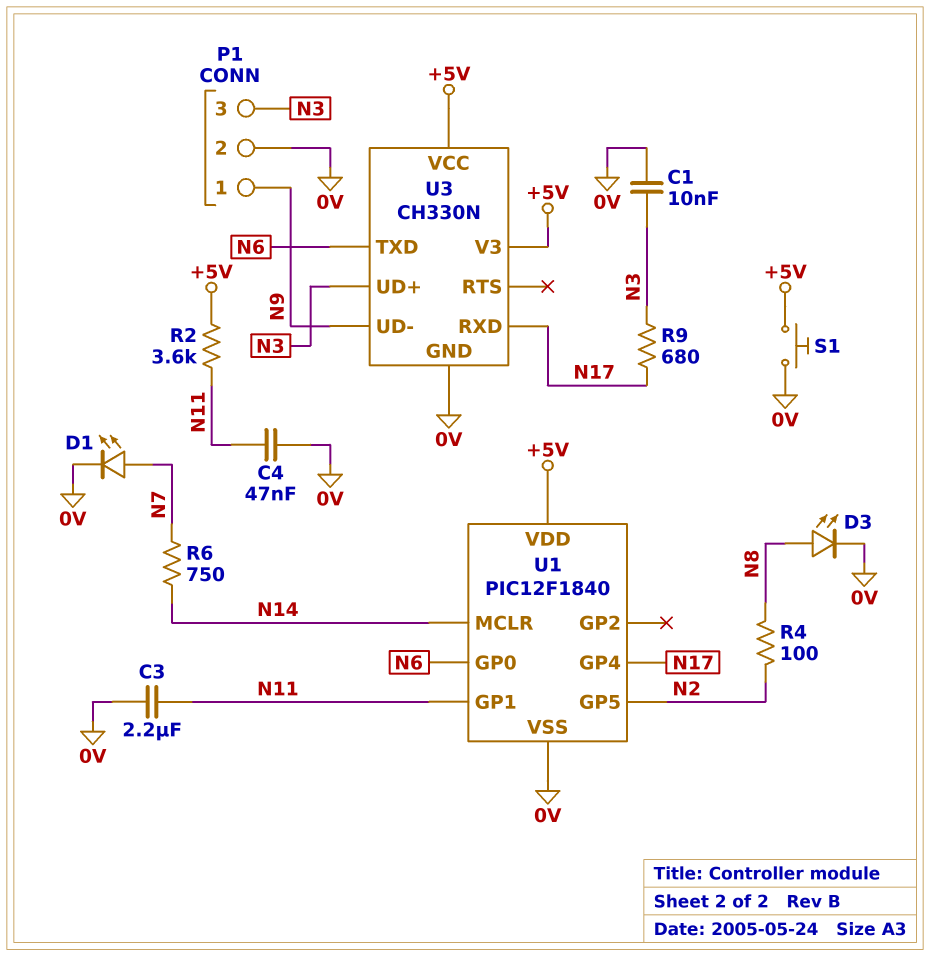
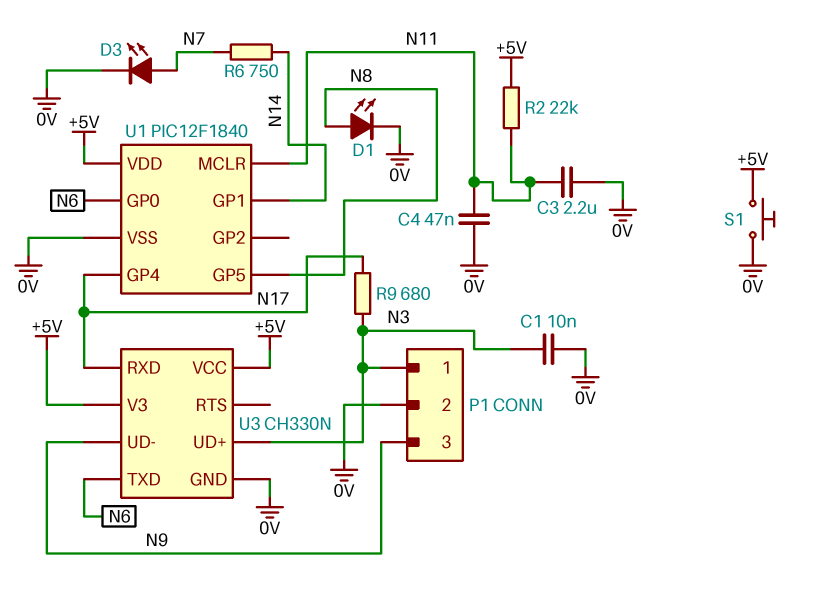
D1: LED (A N7, K 0V) -> LED (A N8, K 0V)
D3: LED (A N8, K 0V) -> LED (A N7, K 0V)
P1 pin 1: N9 -> N3
P1 pin 3: N3 -> N9
R2: 3.6k (+5V, N11) -> 22k (+5V, N11)
R4: 100 (N2, N8) -> none
U1 pin GP1: N11 -> N14
U1 pin GP5: N2 -> N8
U1 pin MCLR: N14 -> N11

